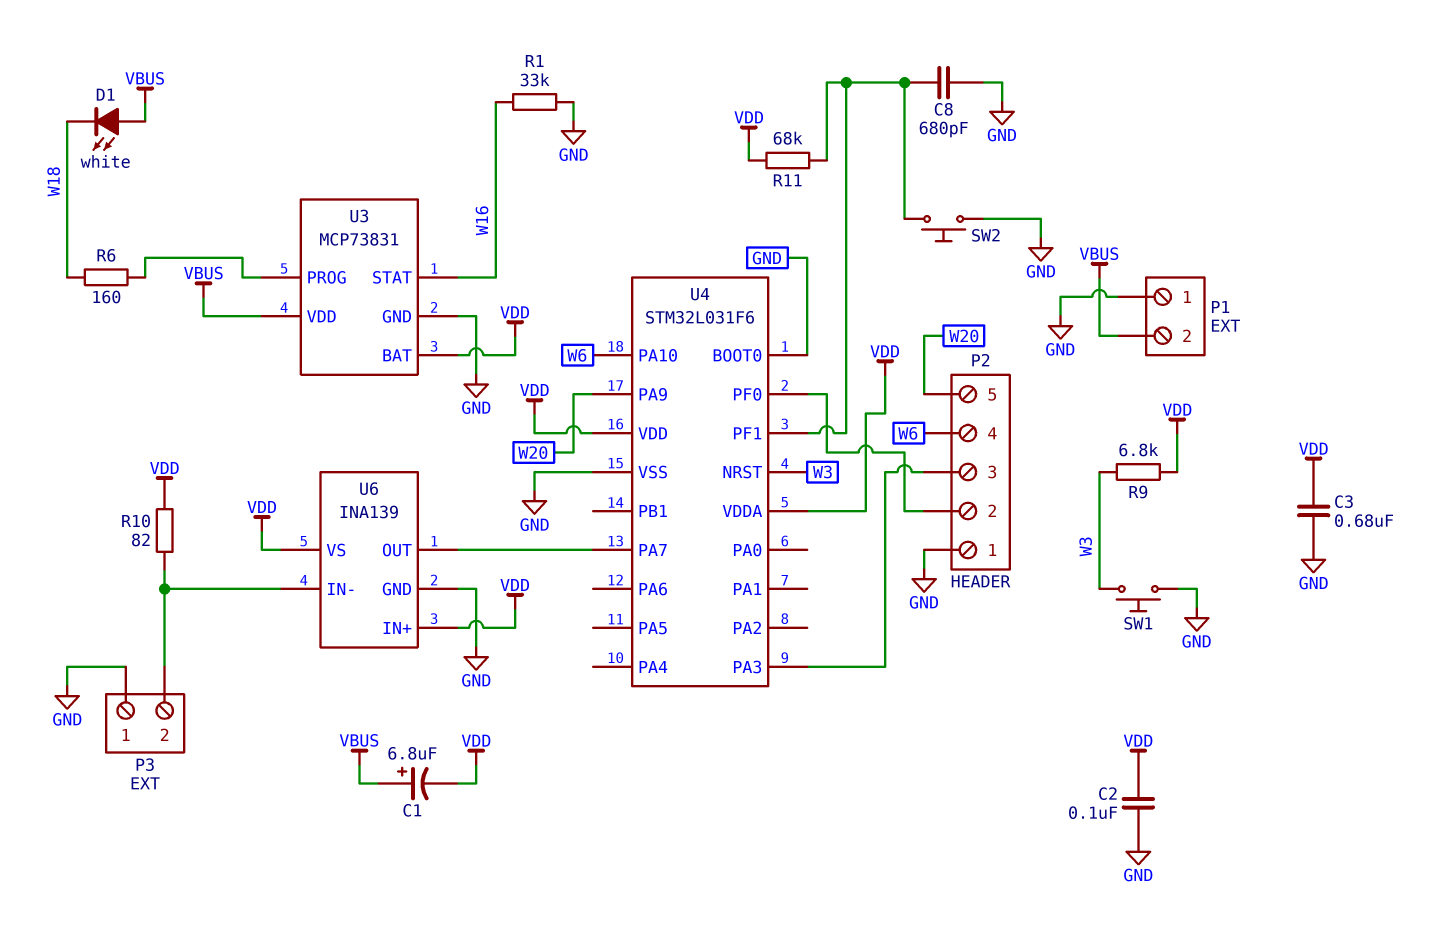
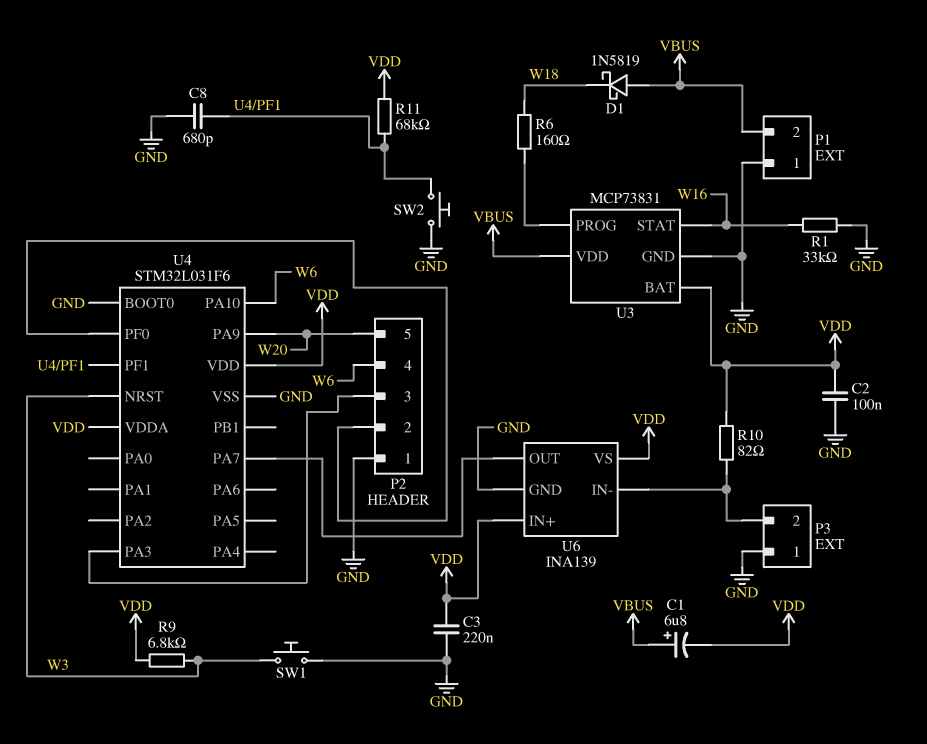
C3: 680nF (GND, VDD) -> 220nF (GND, VDD)
D1: LED white (A VBUS, K W18) -> schottky 1N5819 (A VBUS, K W18)

